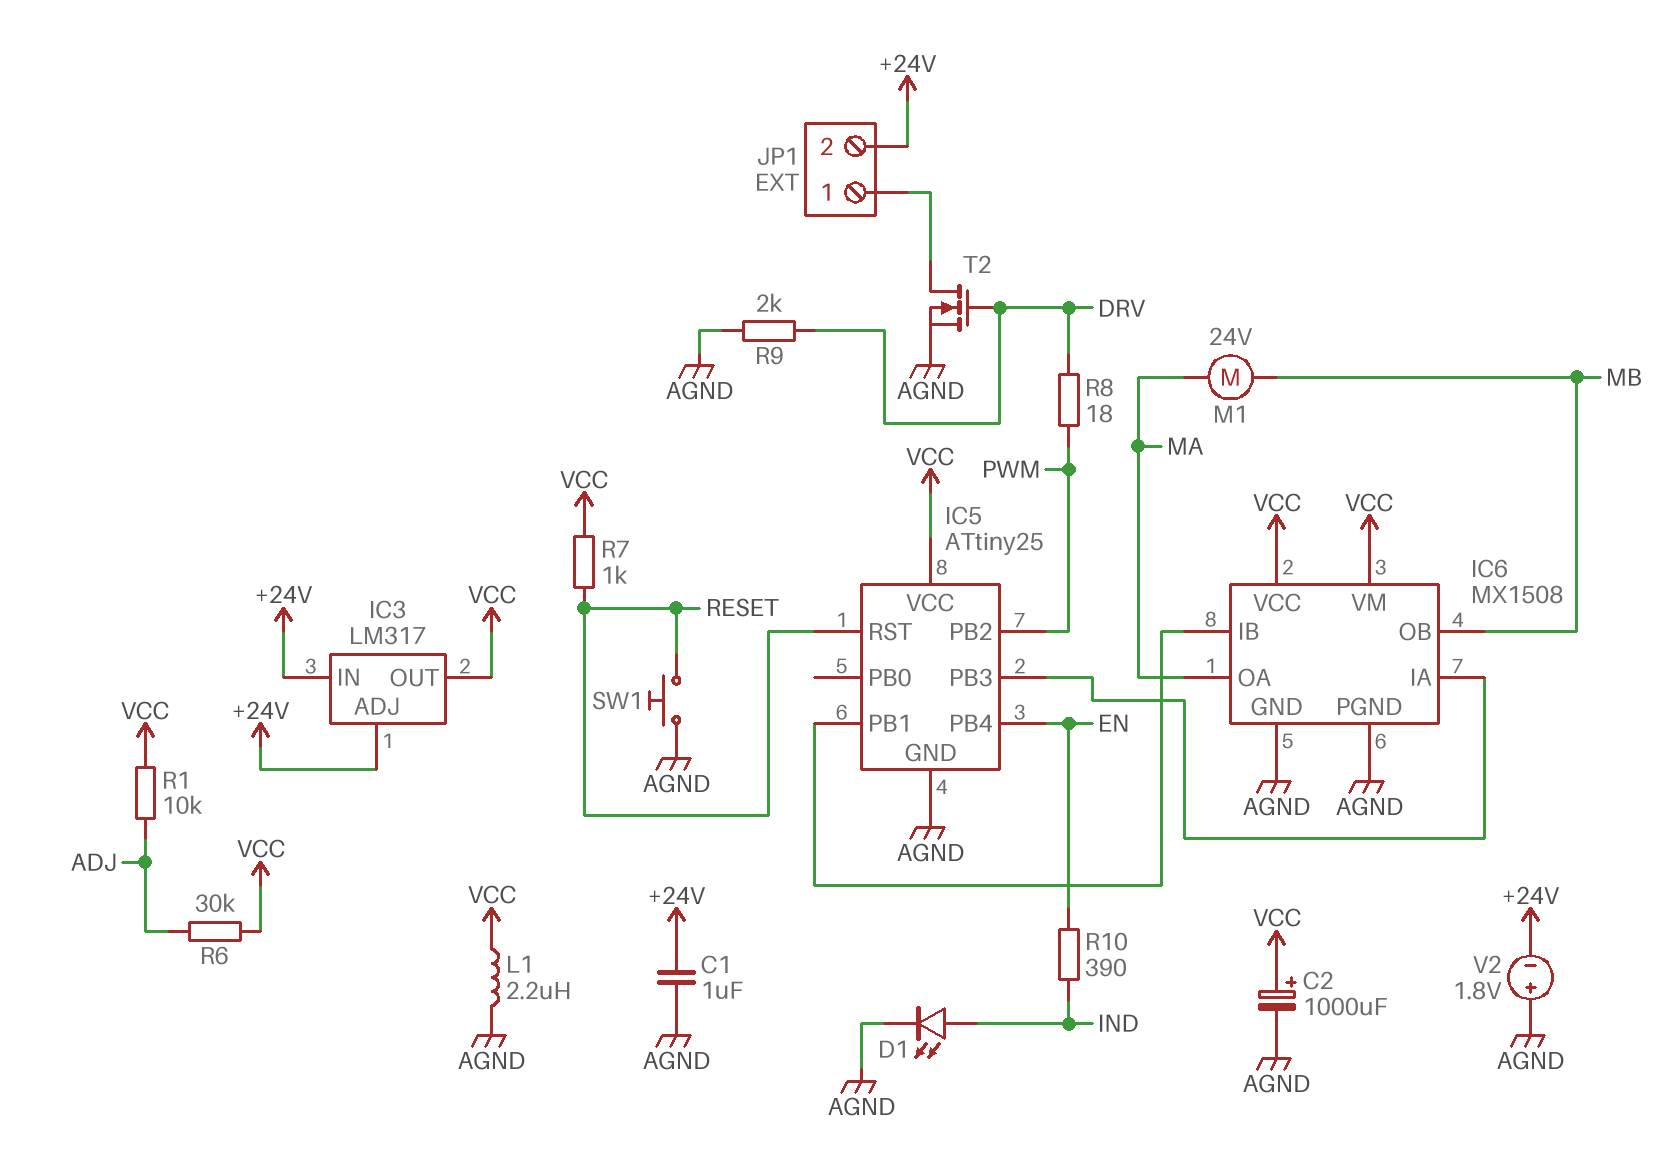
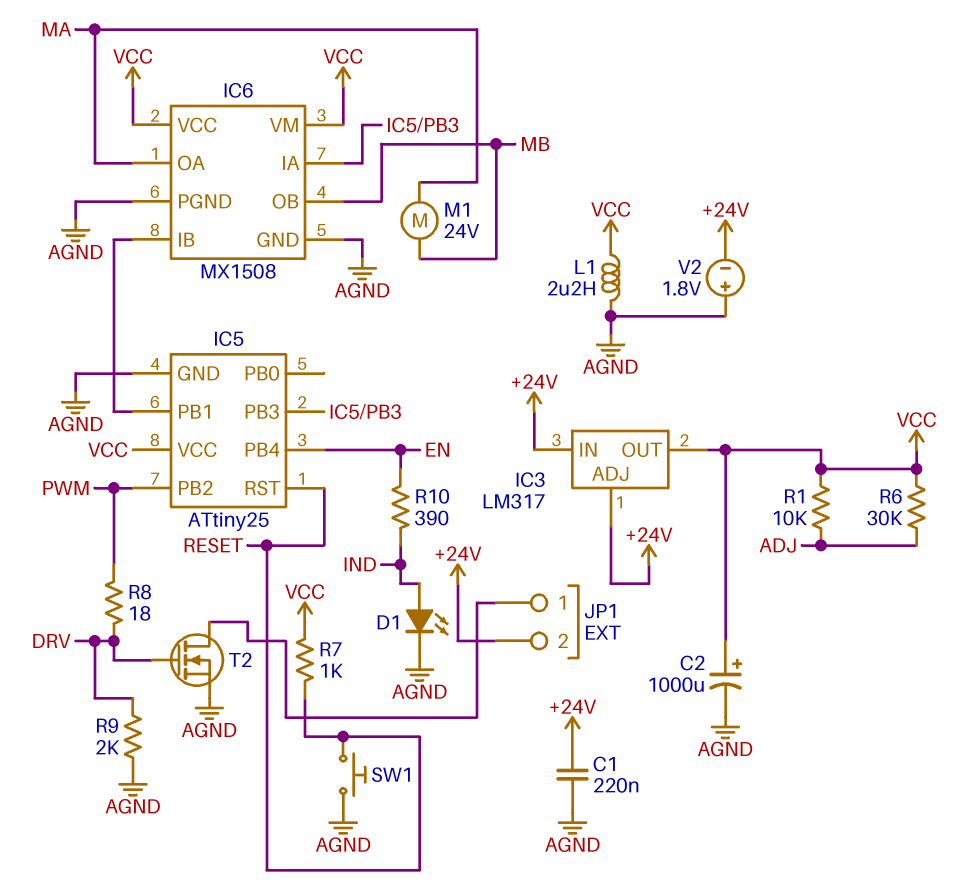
C1: 1uF (+24V, AGND) -> 220nF (+24V, AGND)

